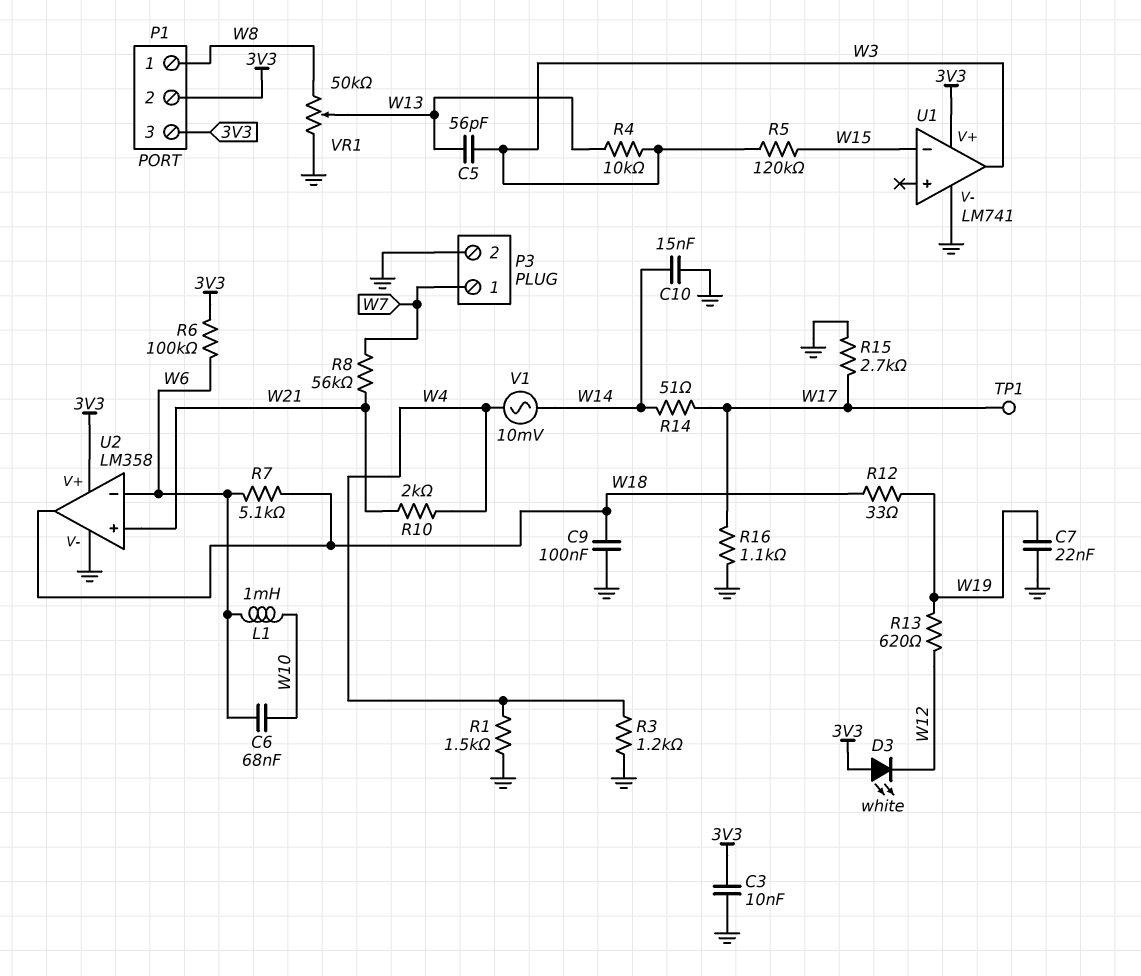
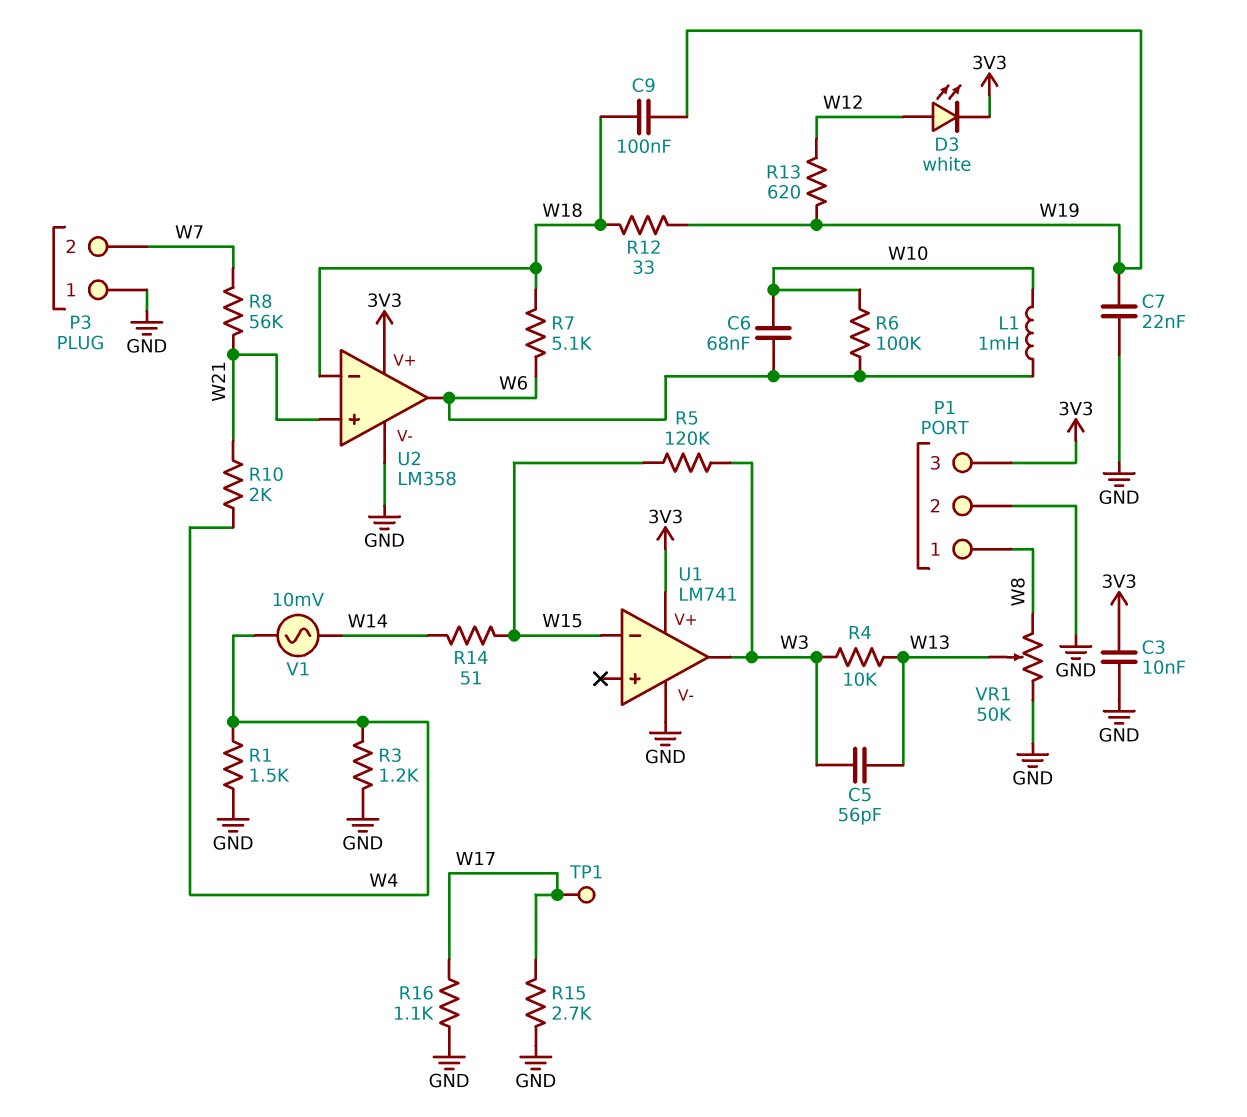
C9: 100nF (GND, W18) -> 100nF (W18, W19)
C10: 15nF (GND, W14) -> none
D3: LED white (A 3V3, K W12) -> LED white (A W12, K 3V3)
P1 pin 2: 3V3 -> GND
P3 pin 1: W7 -> GND
P3 pin 2: GND -> W7
R6: 100k (3V3, W6) -> 100k (W6, W10)
R14: 51 (W14, W17) -> 51 (W14, W15)
U2 pin in-: W6 -> W18
U2 pin out: W18 -> W6

